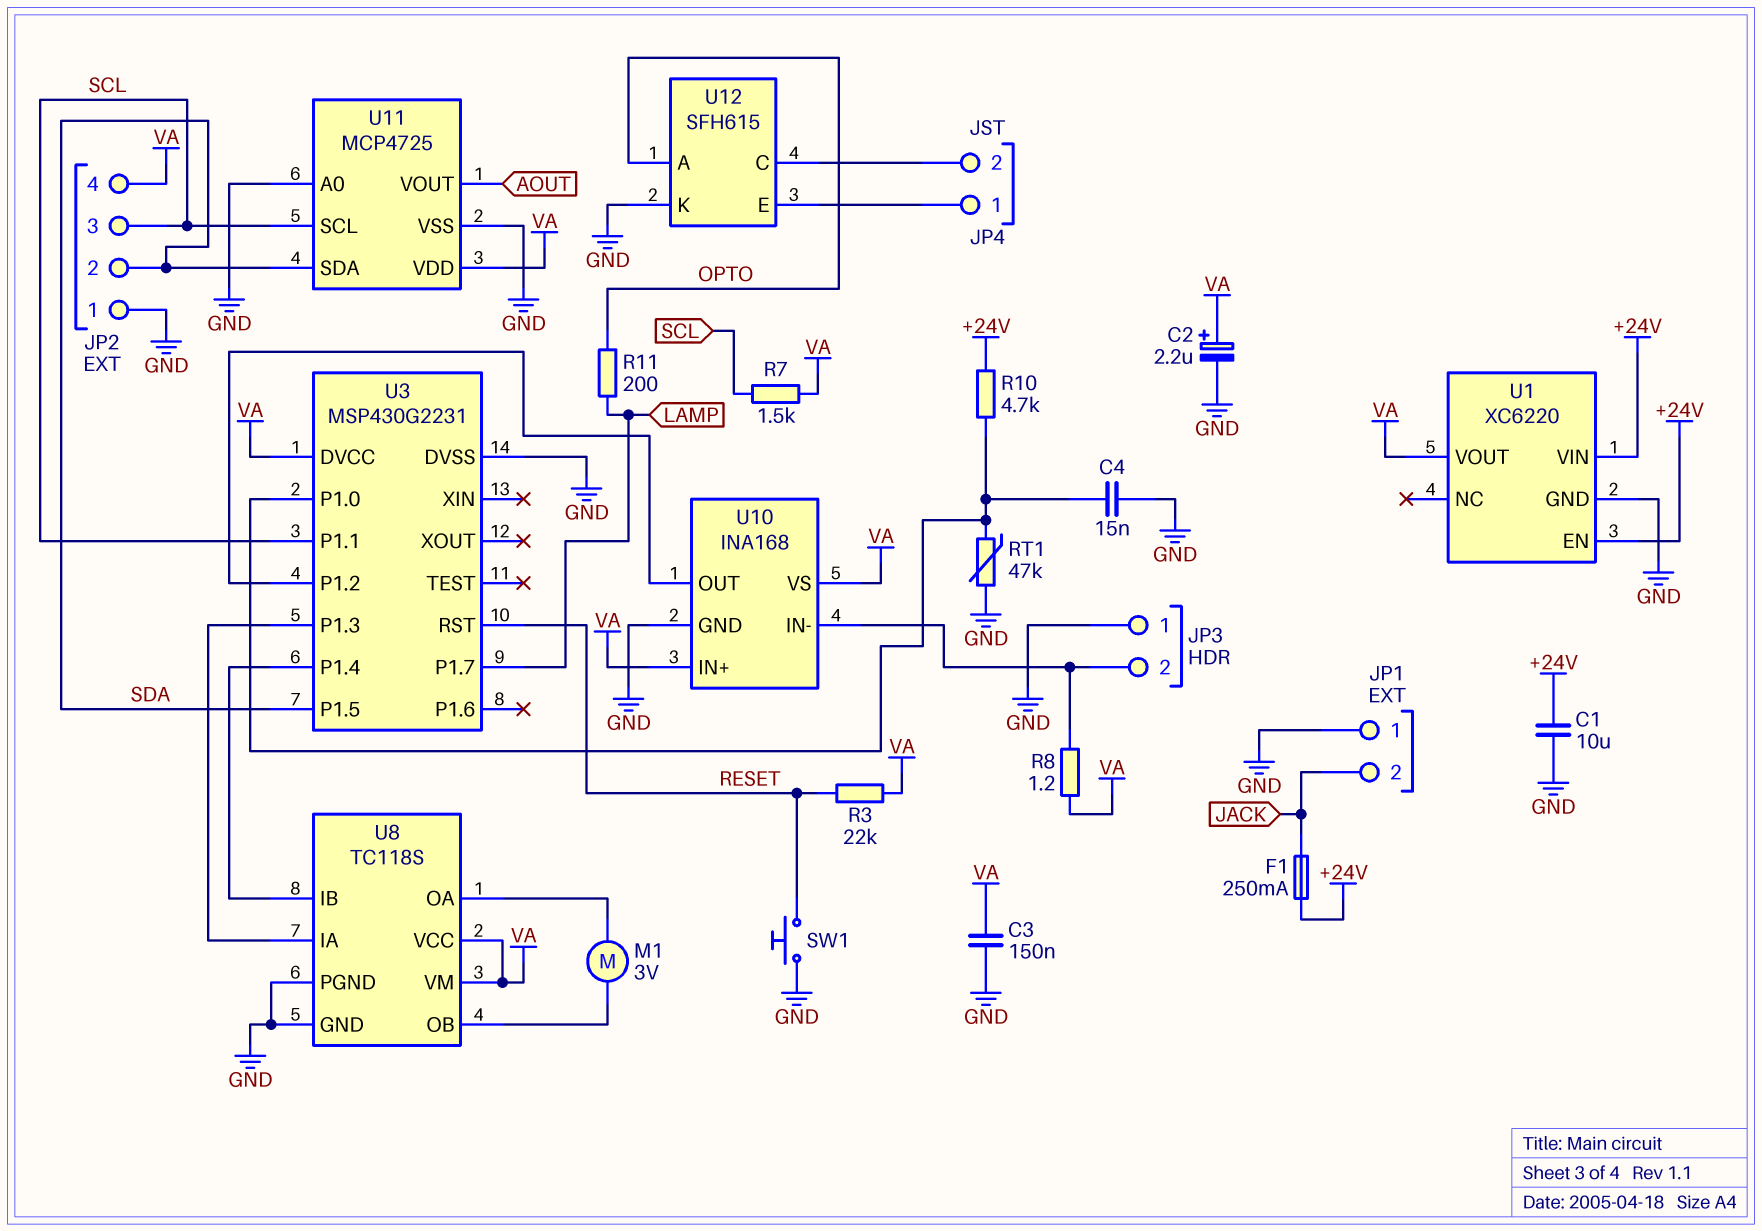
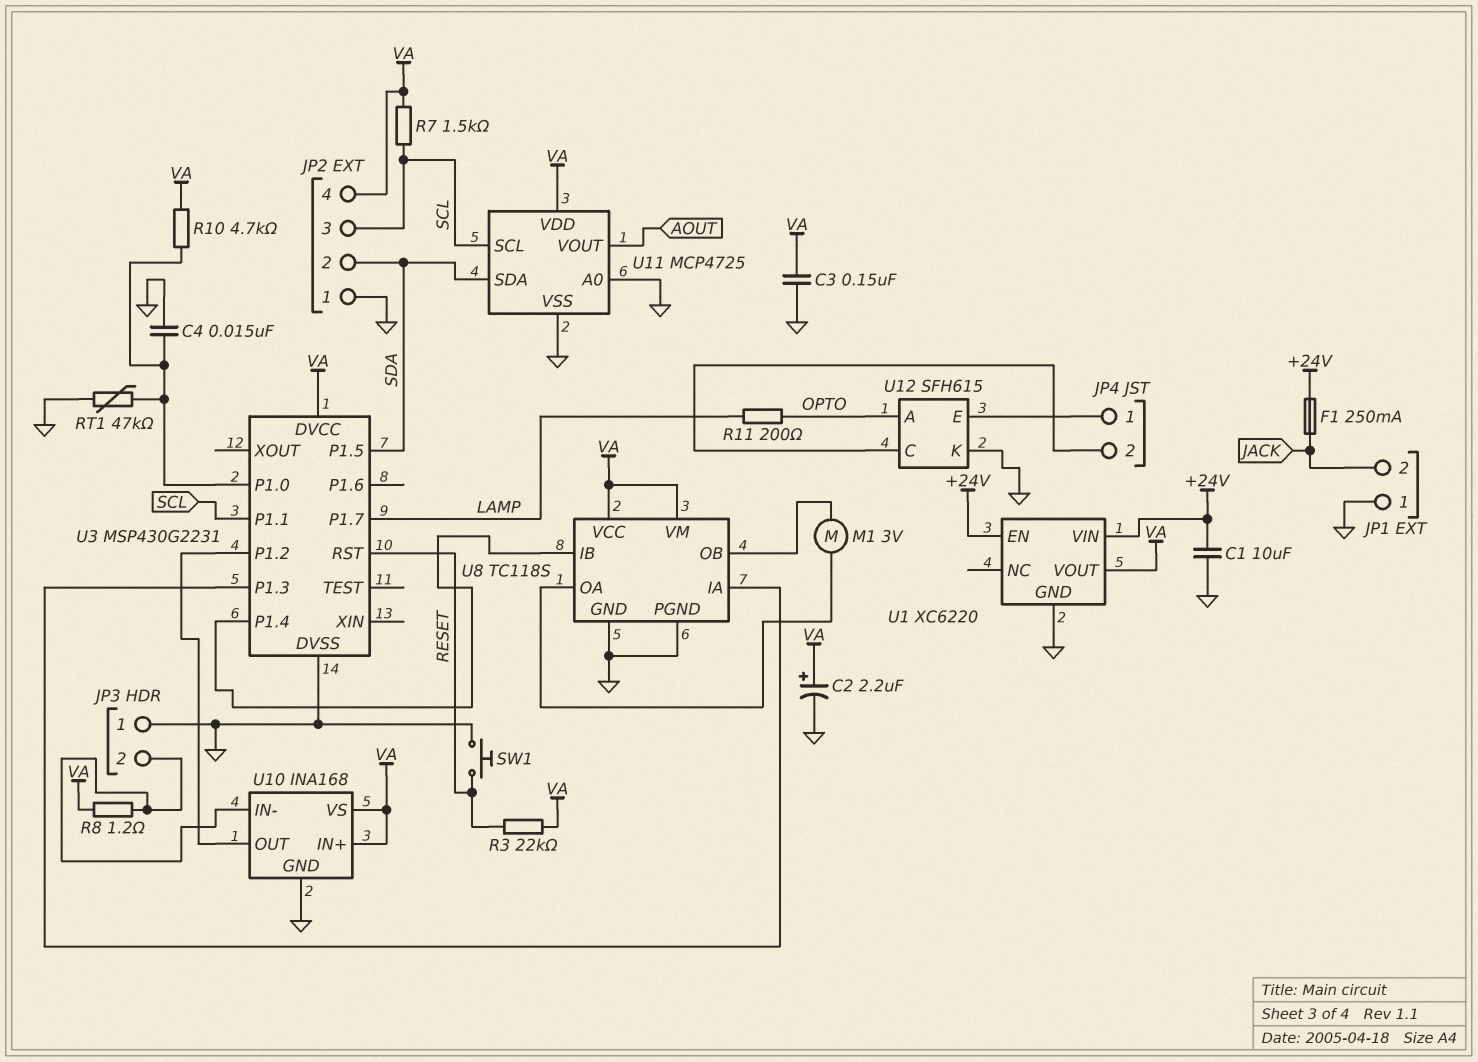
R10: 4.7k (+24V, U3/P1.0) -> 4.7k (U3/P1.0, VA)

